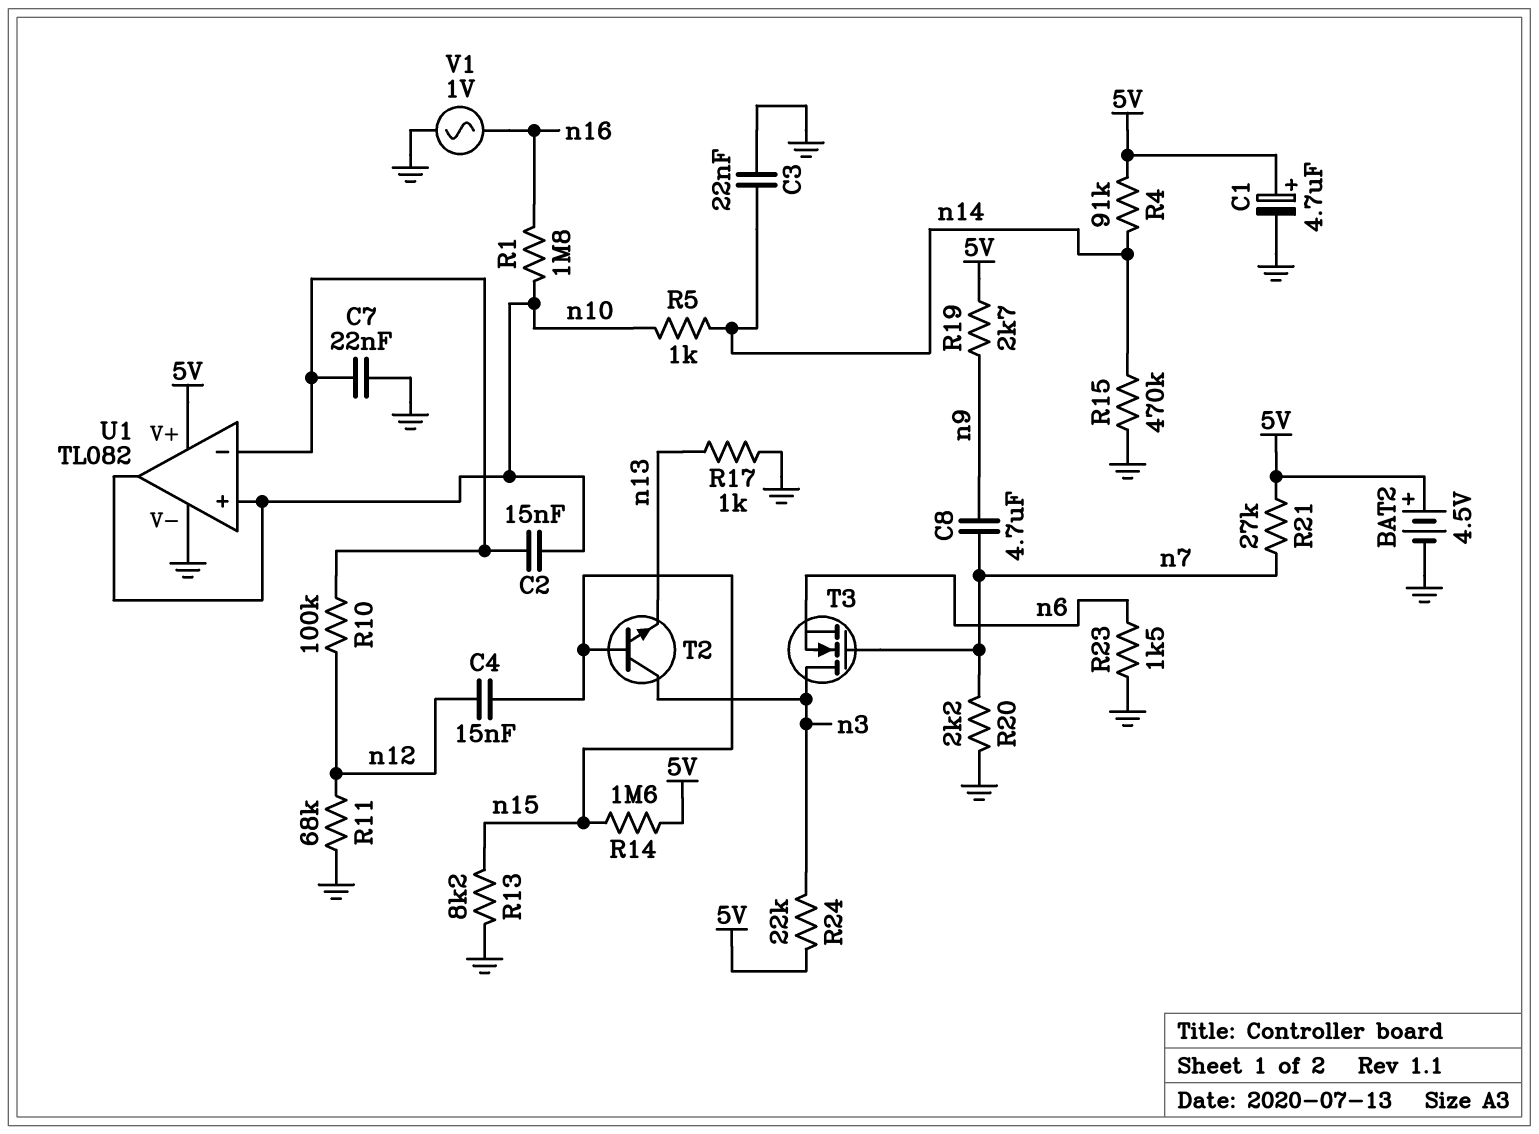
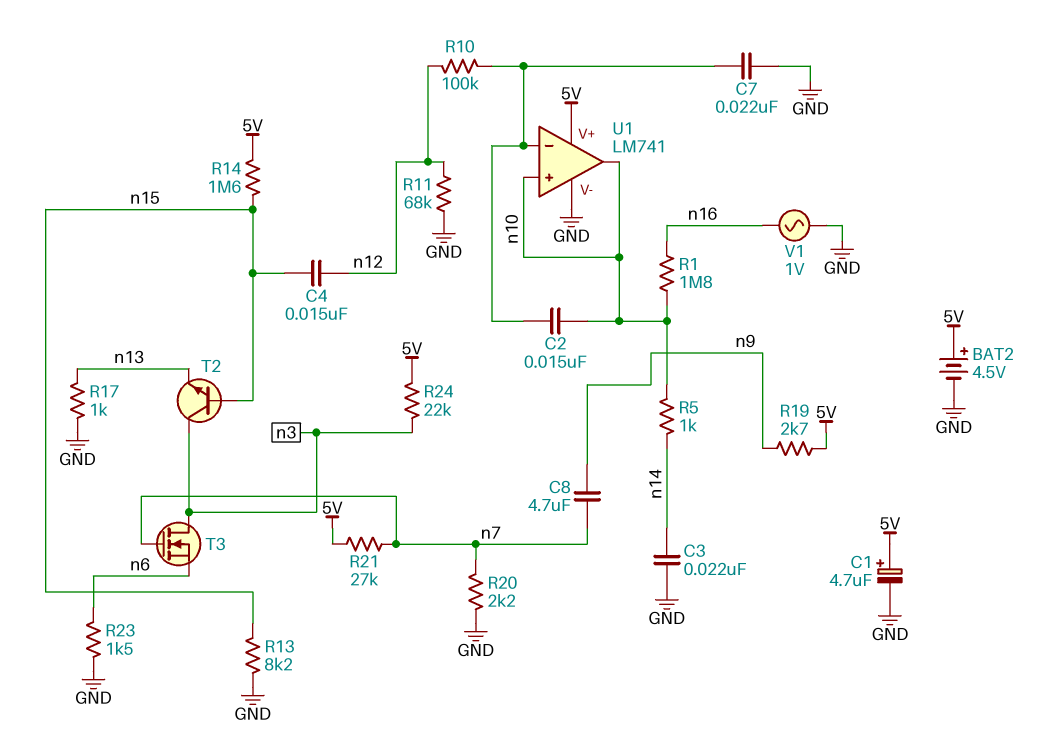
R4: 91k (5V, n14) -> none
R15: 470k (GND, n14) -> none
U1: TL082 -> LM741

